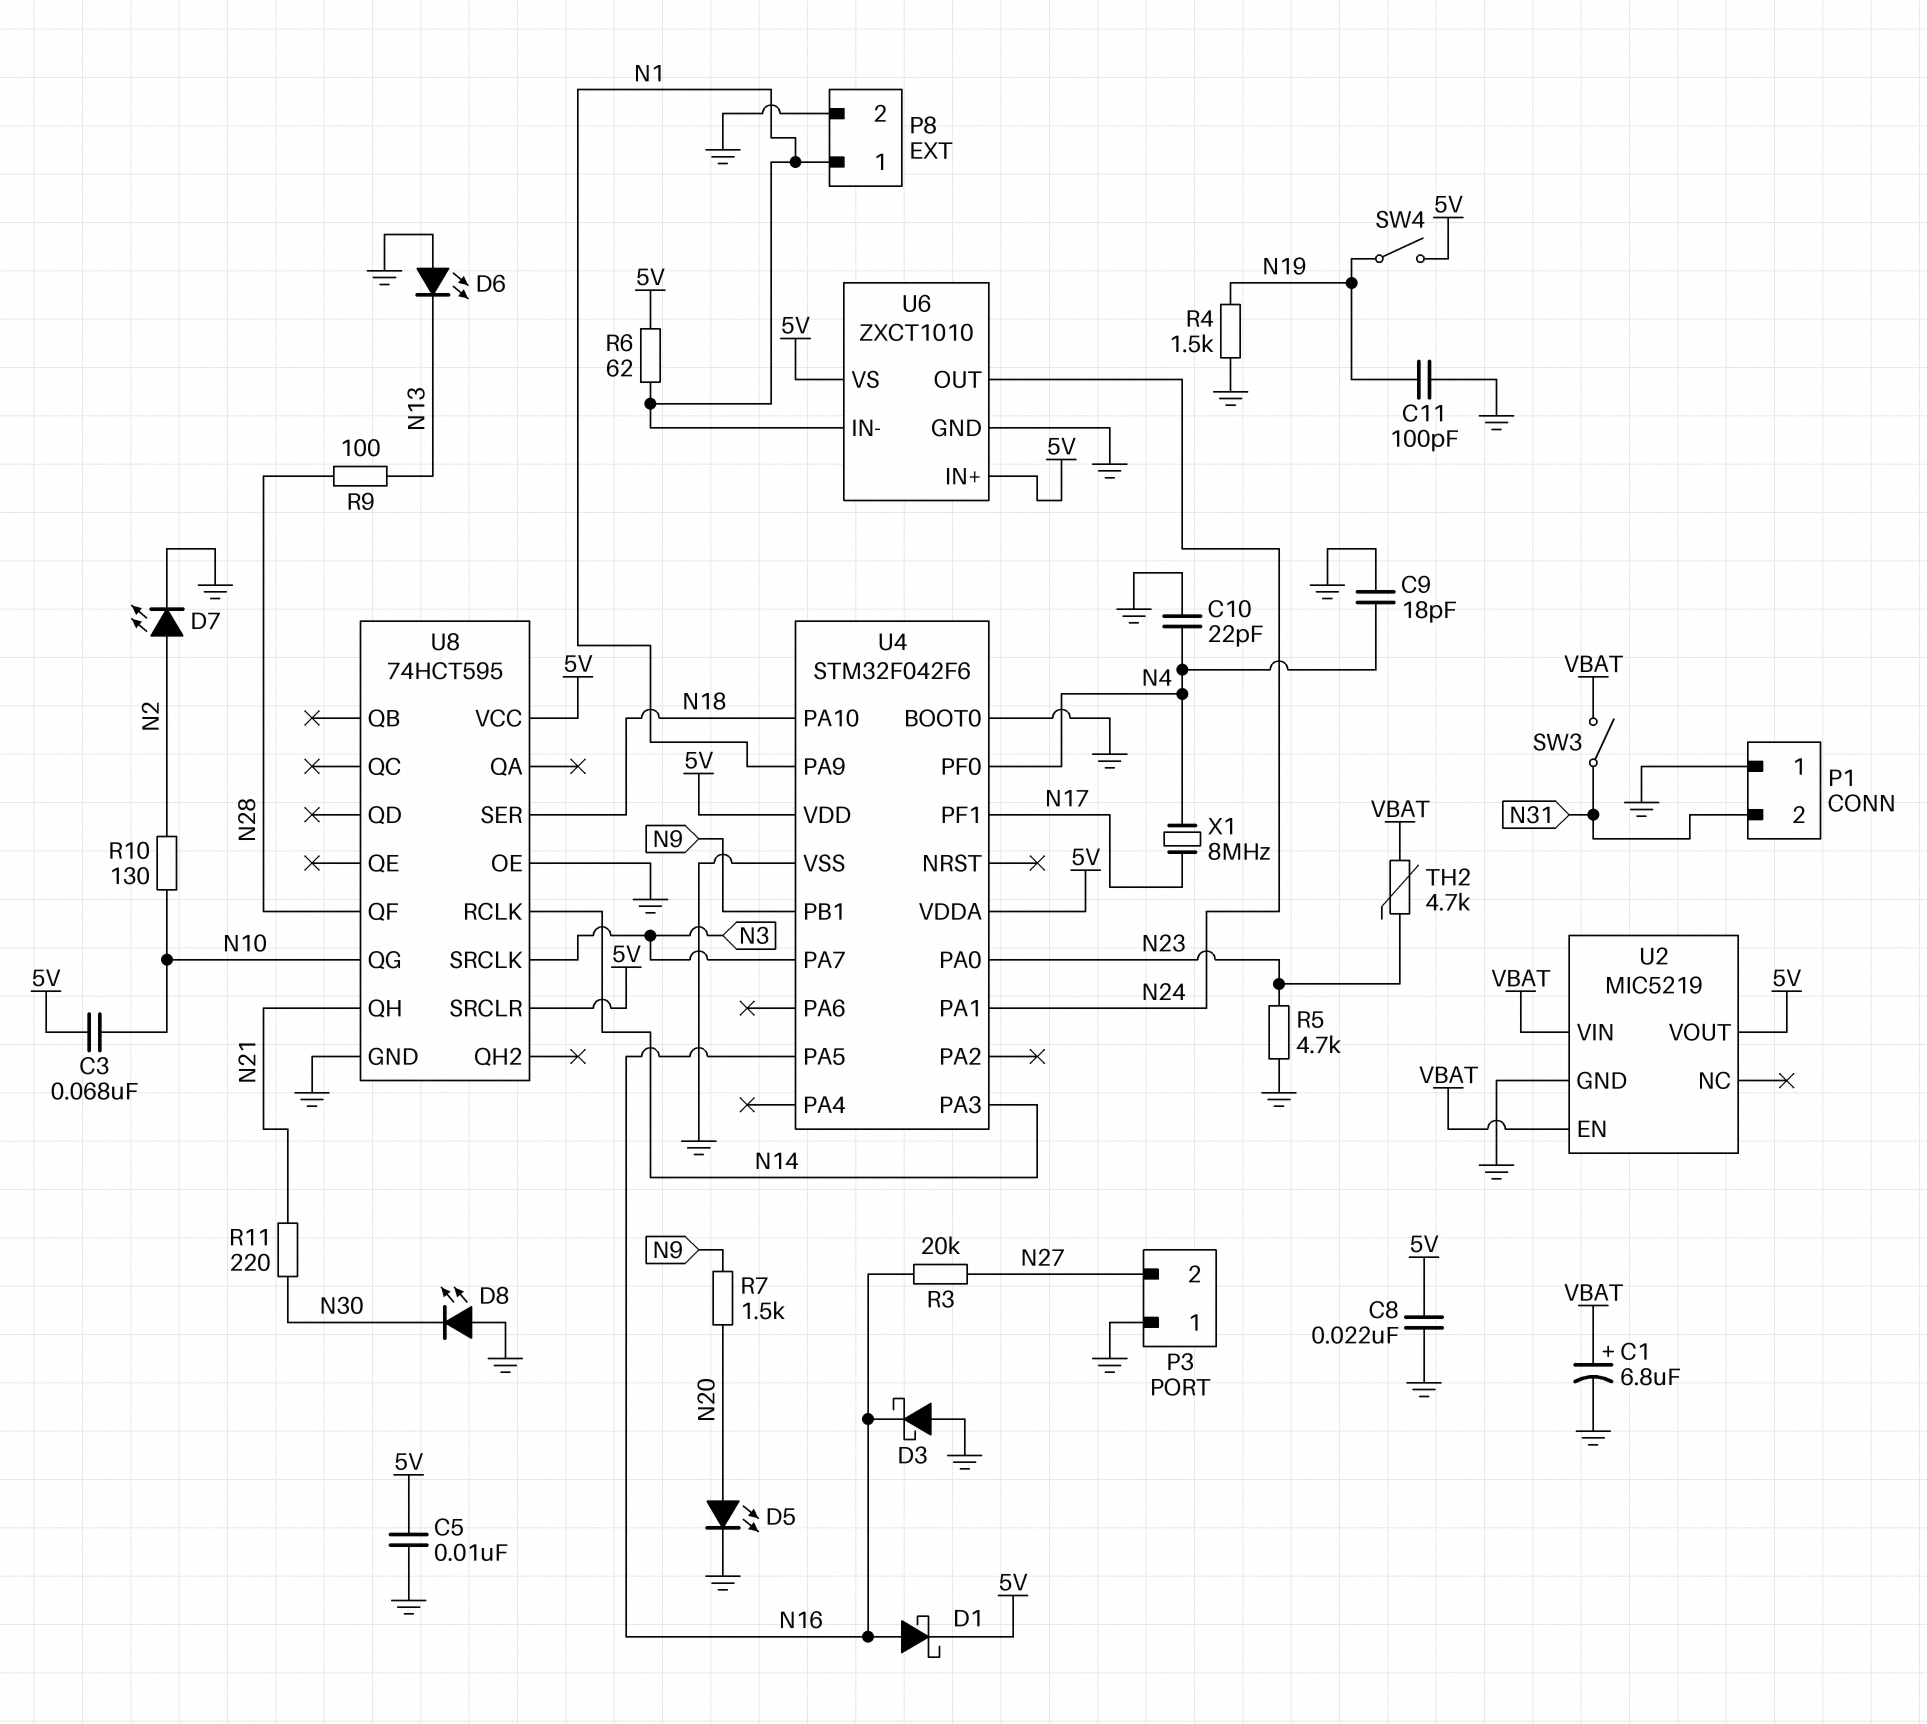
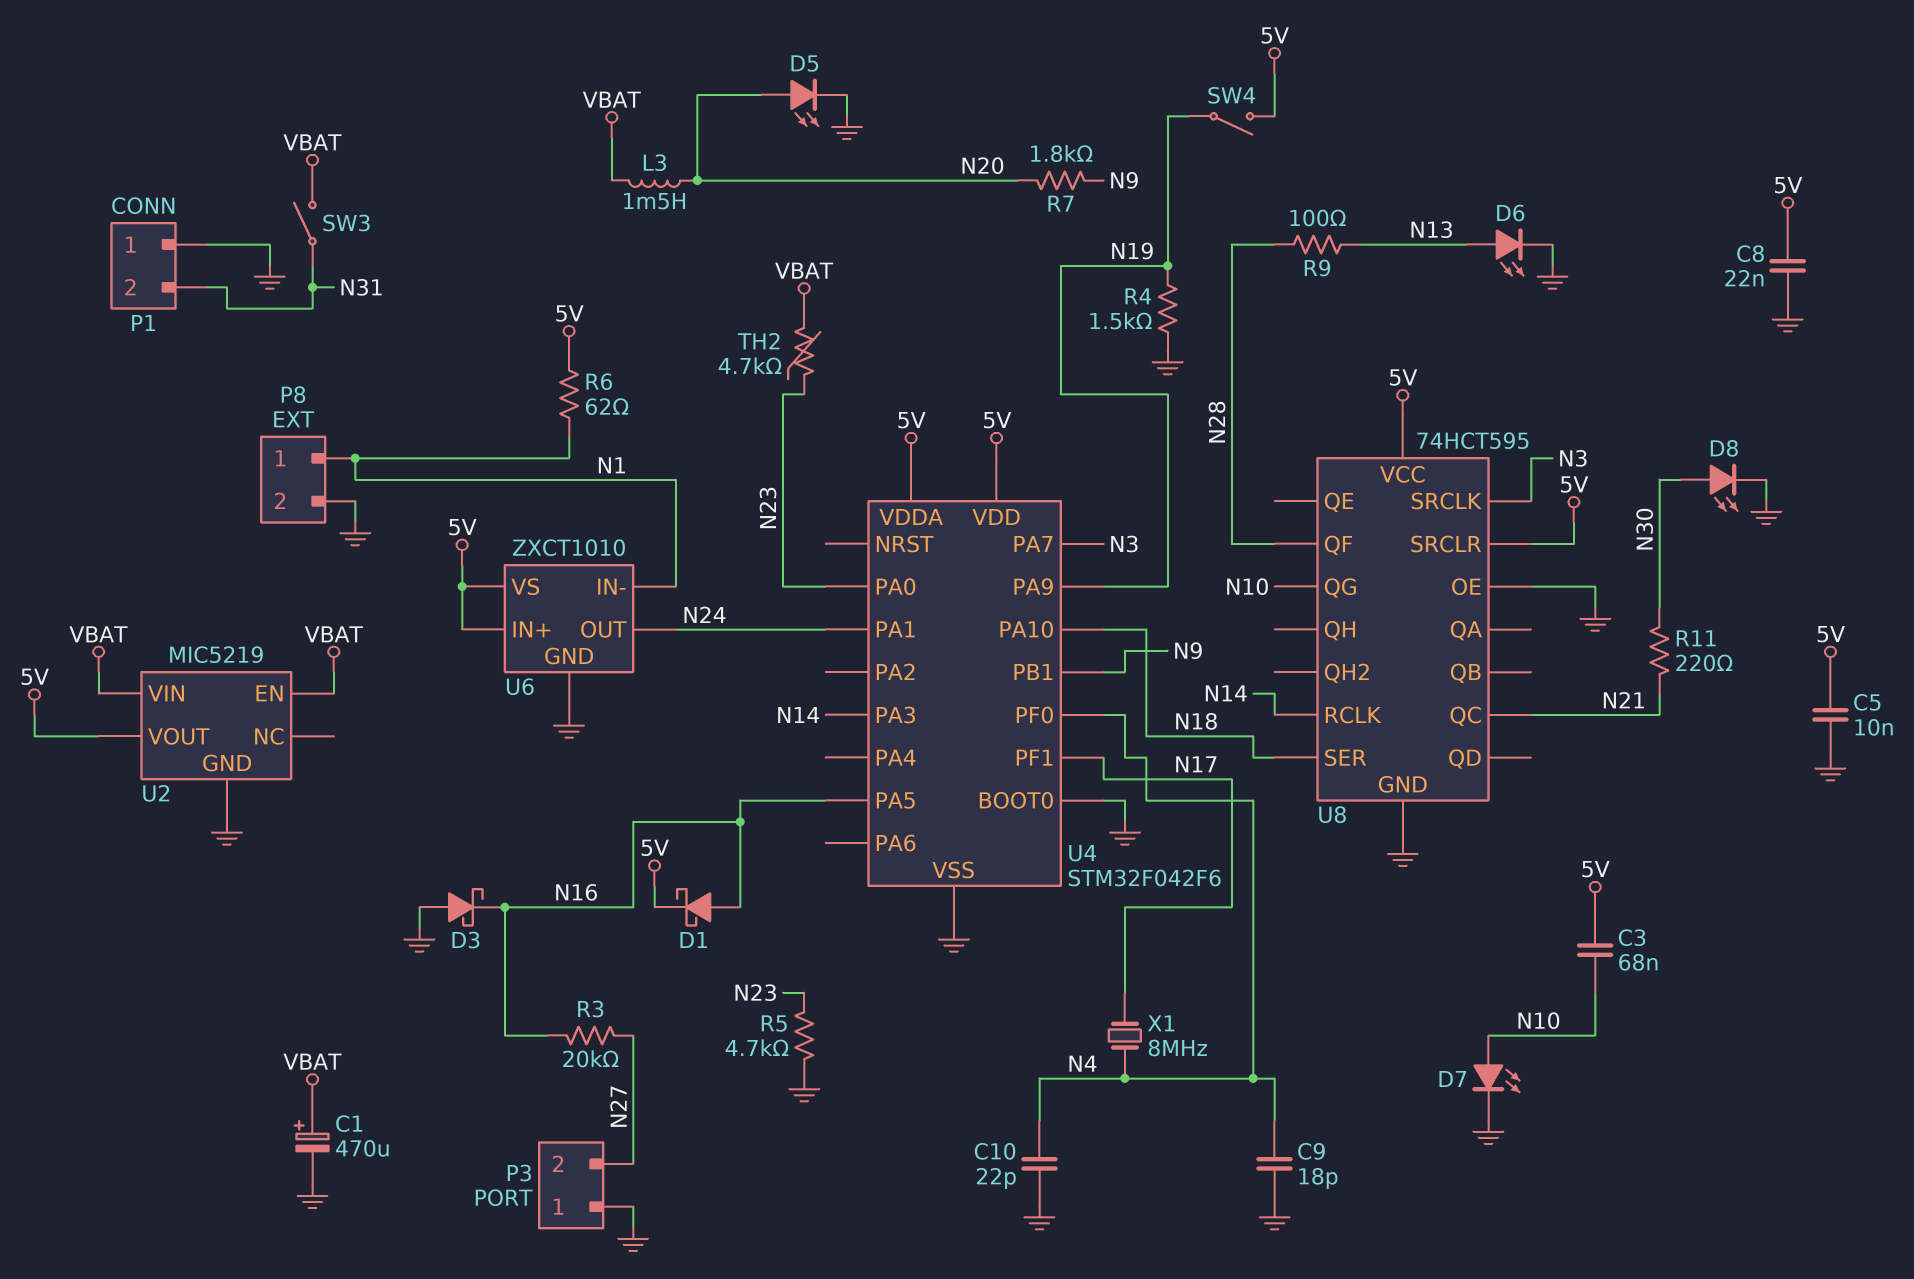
C1: 6.8uF (plus VBAT, minus GND) -> 470uF (plus VBAT, minus GND)
C11: 100pF (GND, N19) -> none
D6: LED (A GND, K N13) -> LED (A N13, K GND)
D7: LED (A N2, K GND) -> LED (A N10, K GND)
D8: LED (A GND, K N30) -> LED (A N30, K GND)
L3: none -> 1.5mH (N20, VBAT)
R7: 1.5k (N9, N20) -> 1.8k (N9, N20)
R10: 130 (N2, N10) -> none
U4 pin PA9: N1 -> N19
U8 pin QC: none -> N21
U8 pin QH: N21 -> none

